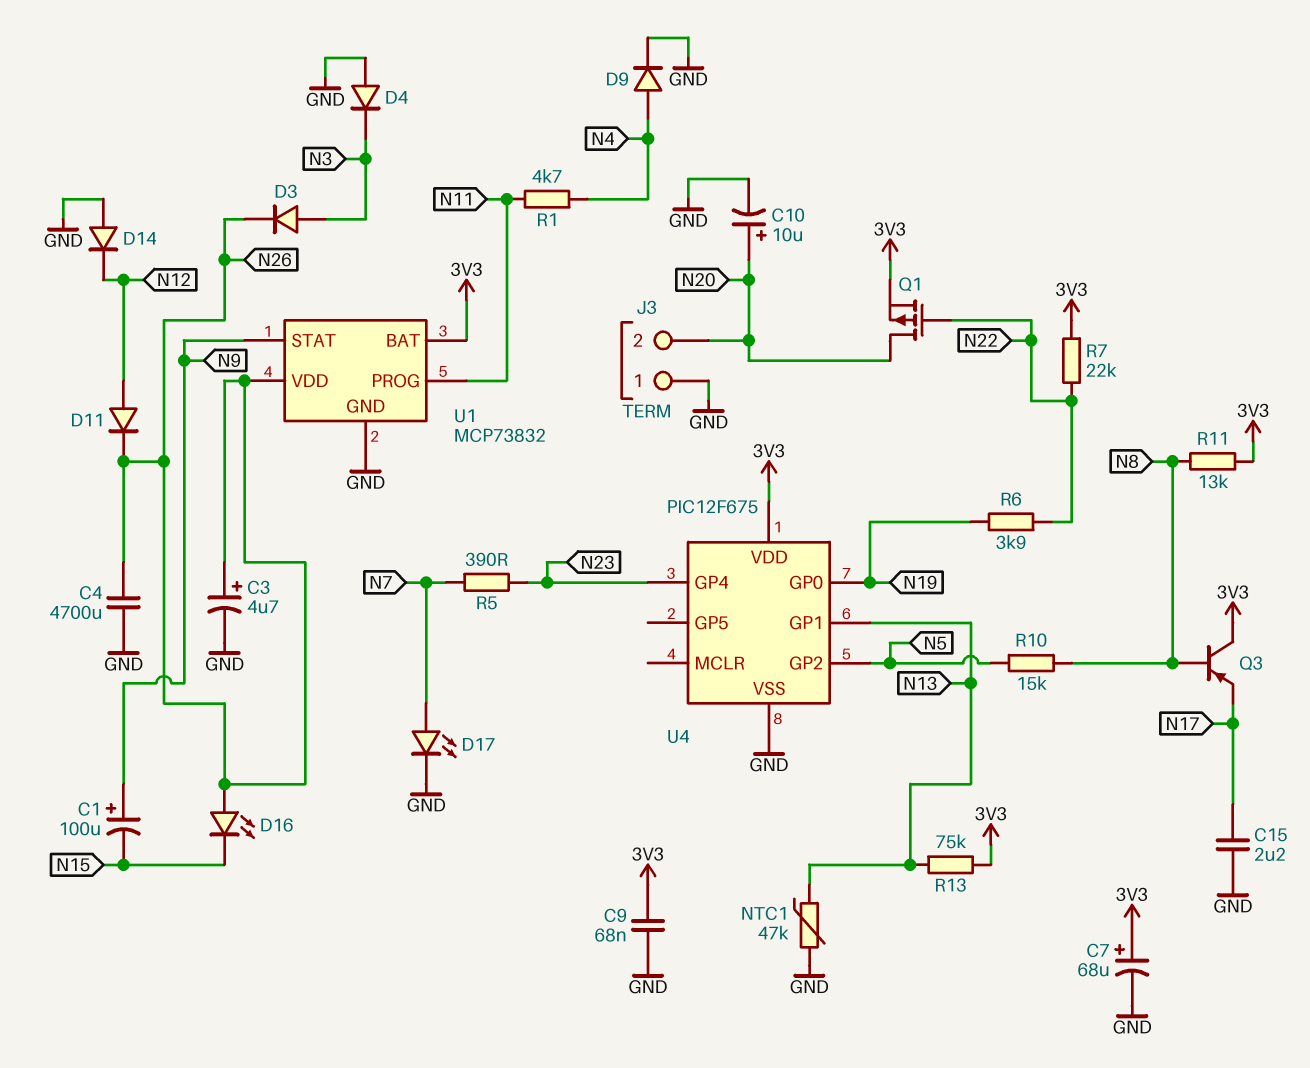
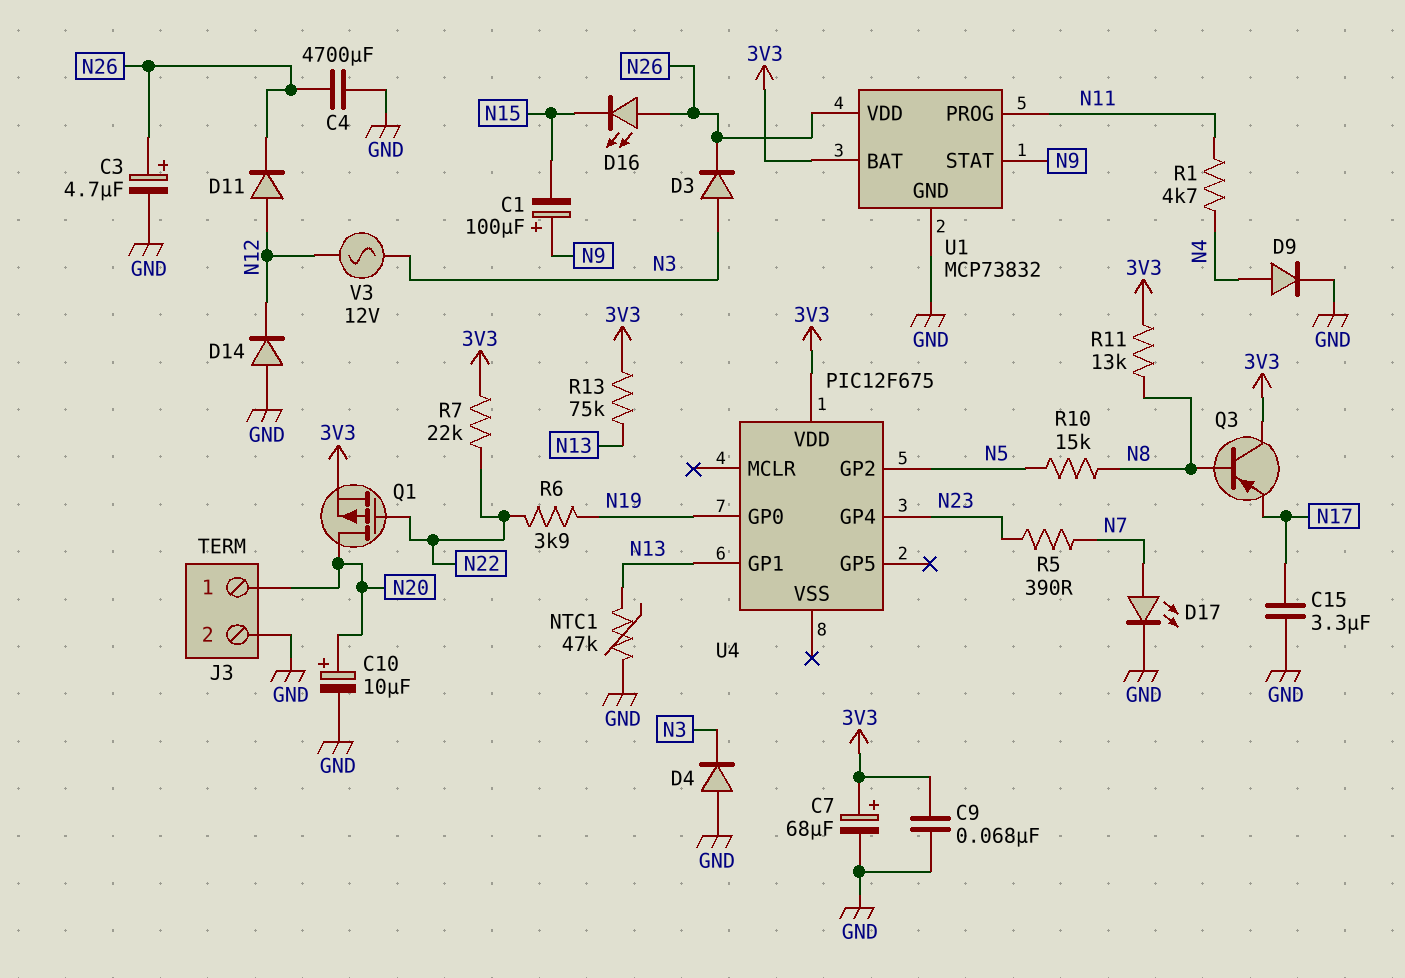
C15: 2.2uF (GND, N17) -> 3.3uF (GND, N17)
J3 pin 1: GND -> N20
J3 pin 2: N20 -> GND
U4 pin VSS: GND -> none
V3: none -> AC 12V (N3, N12)

